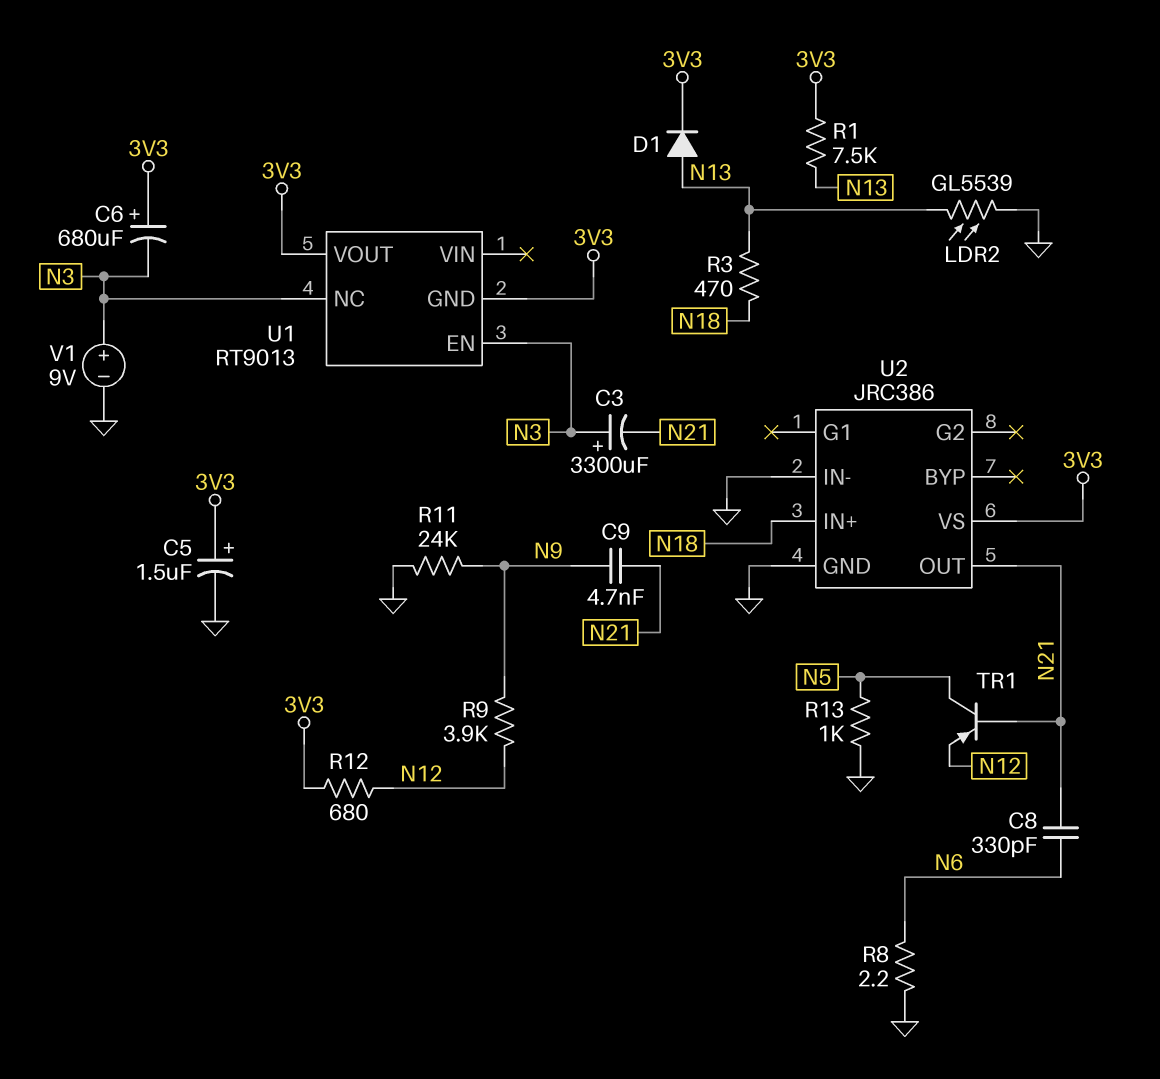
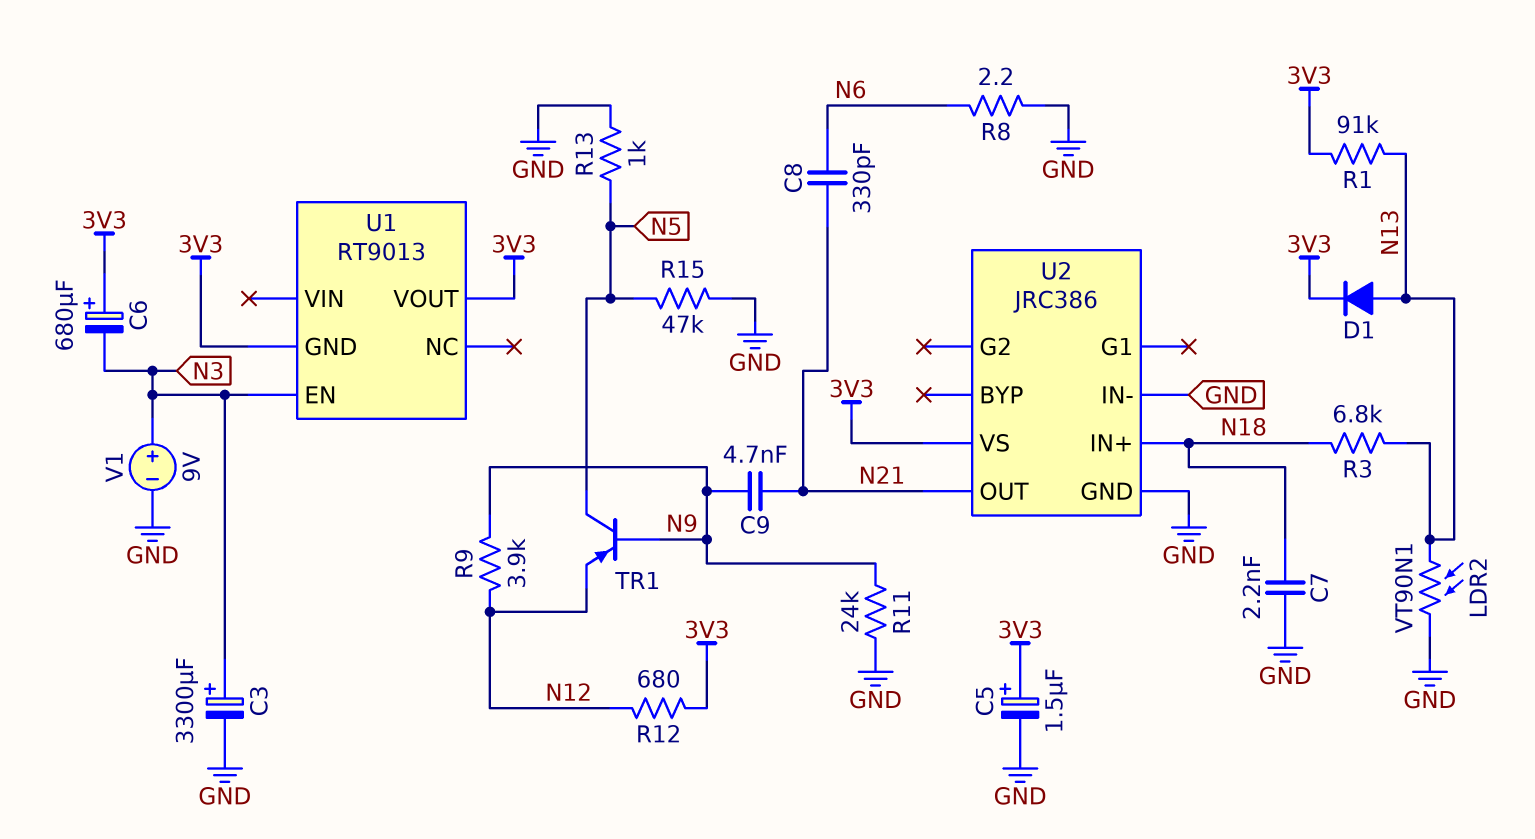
C3: 3300uF (plus N3, minus N21) -> 3300uF (plus N3, minus GND)
C7: none -> 2.2nF (GND, N18)
LDR2: GL5539 (GND, N13) -> VT90N1 (GND, N13)
R1: 7.5k (3V3, N13) -> 91k (3V3, N13)
R3: 470 (N13, N18) -> 6.8k (N13, N18)
R15: none -> 47k (GND, N5)
TR1: PNP (B N21, C N5, E N12) -> PNP (B N9, C N5, E N12)
U1 pin NC: N3 -> none

